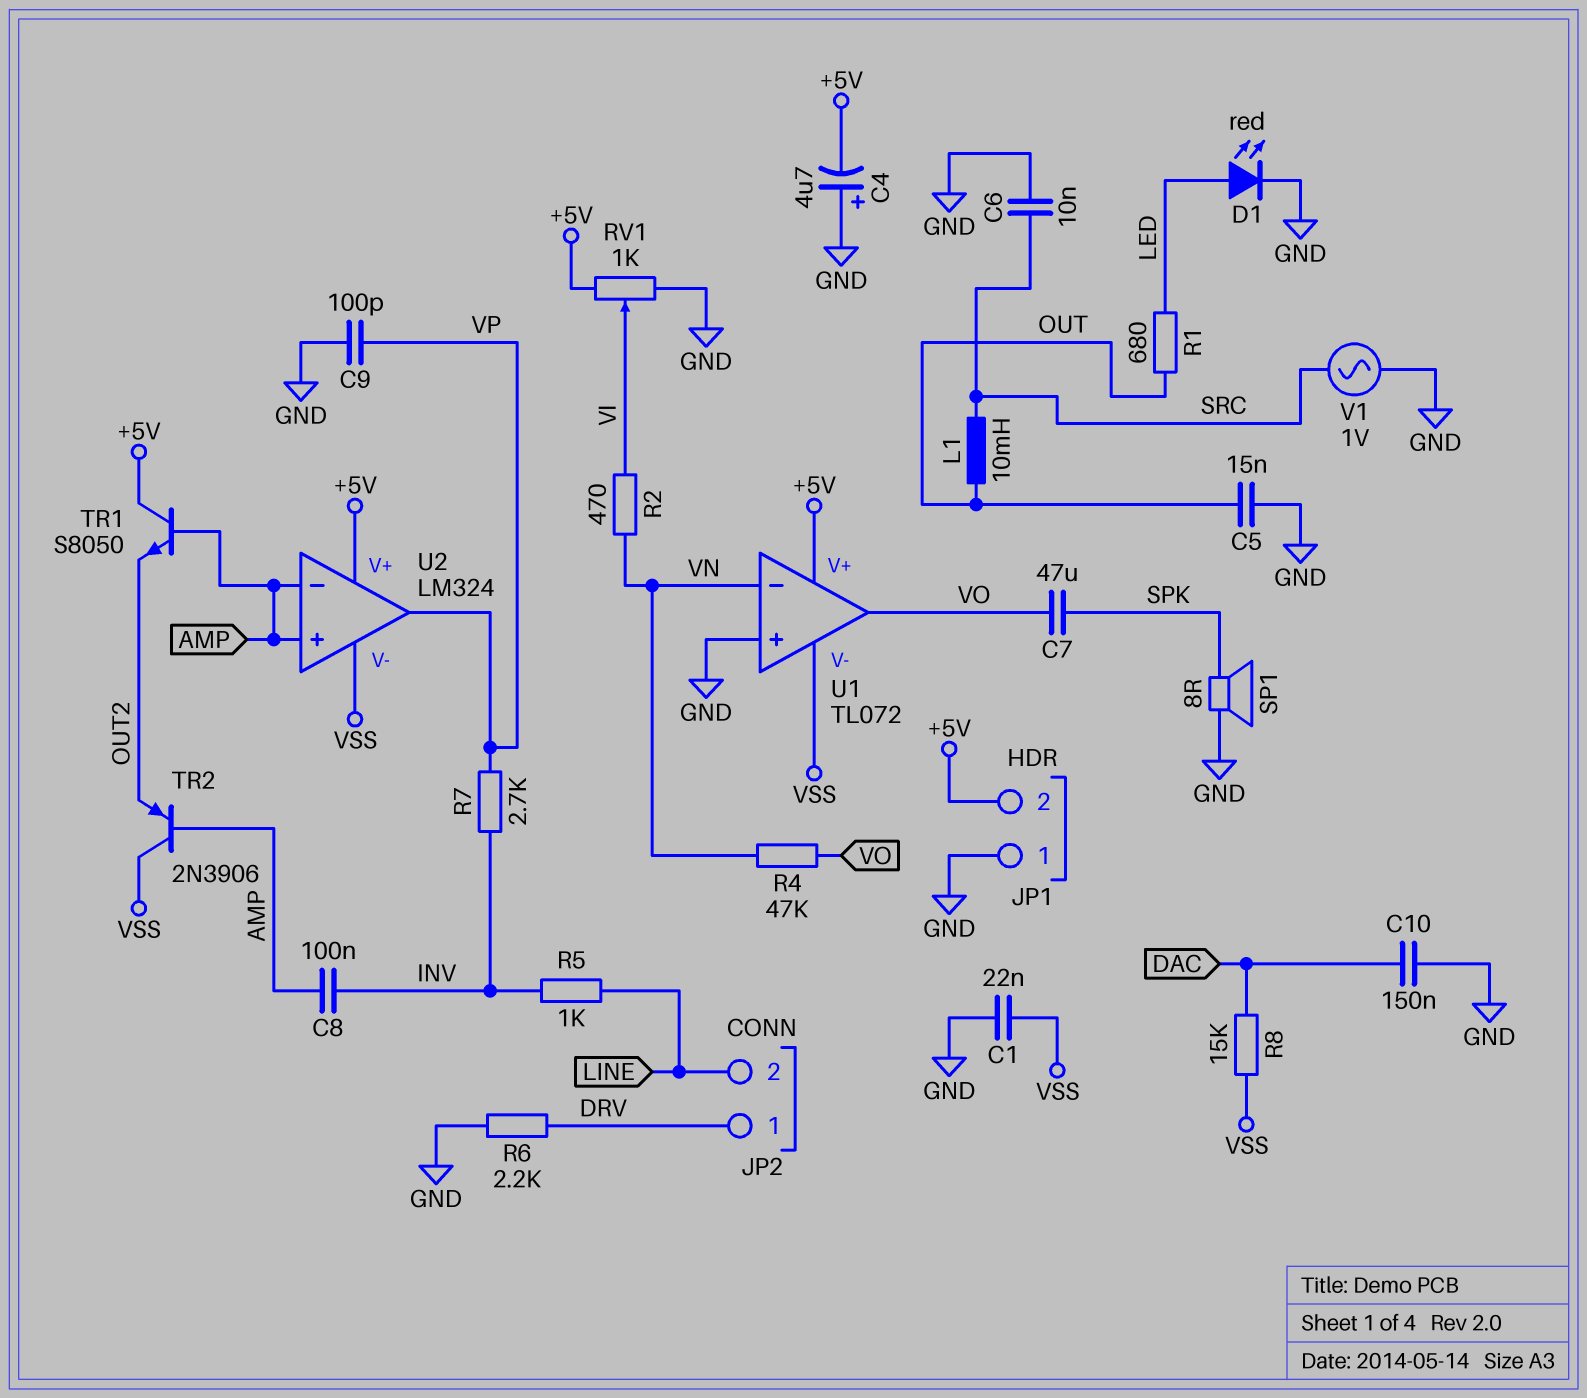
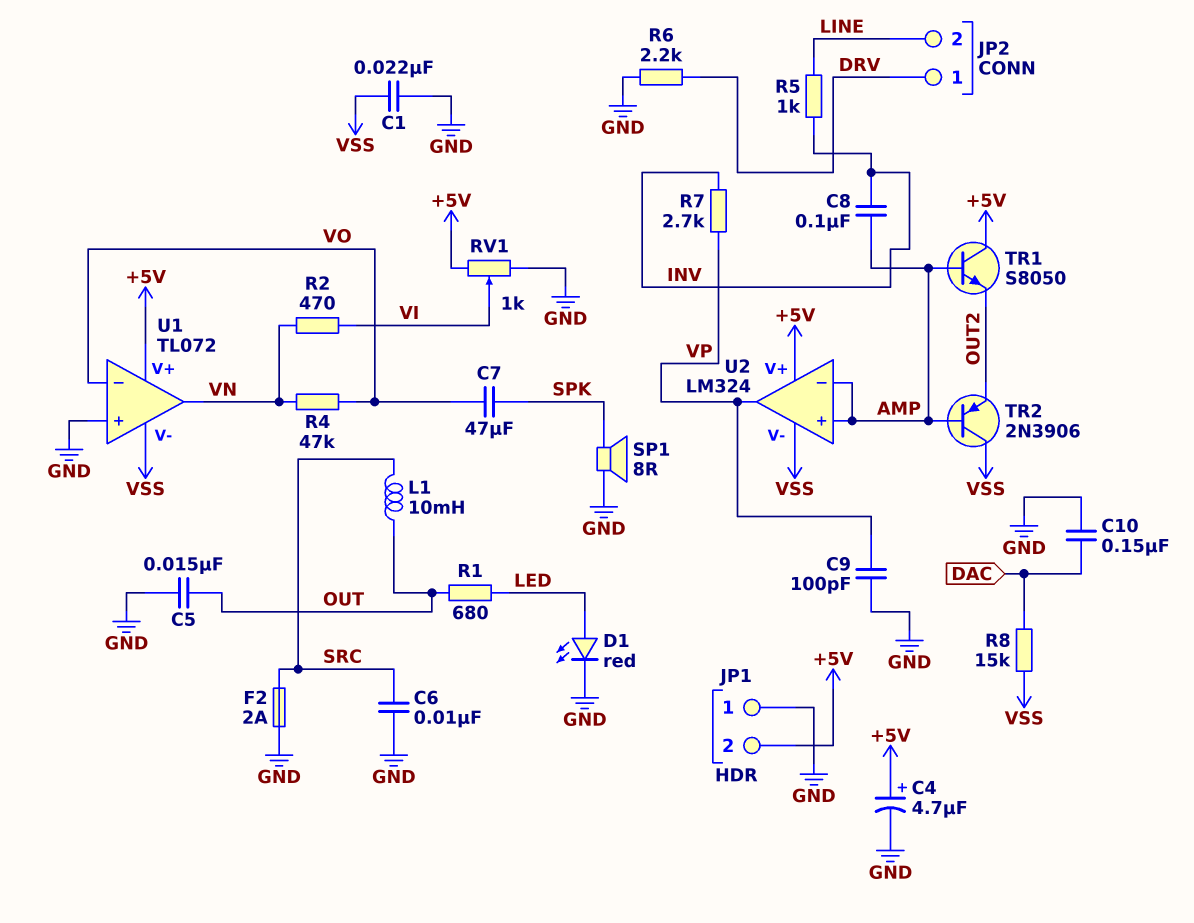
C4: 4.7uF (plus GND, minus +5V) -> 4.7uF (plus +5V, minus GND)
F2: none -> 2A (GND, SRC)
U1 pin in-: VN -> VO
U1 pin out: VO -> VN
V1: AC 1V (GND, SRC) -> none

